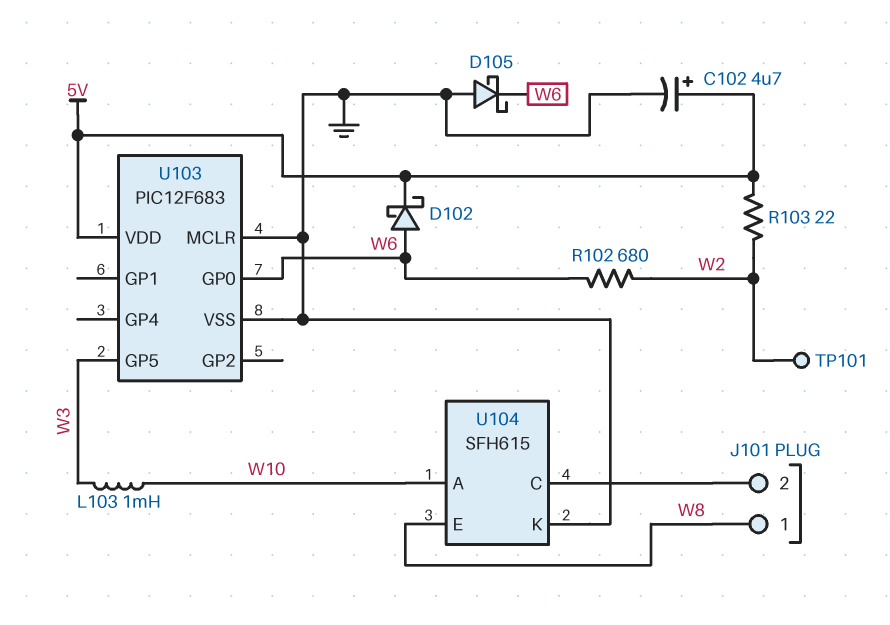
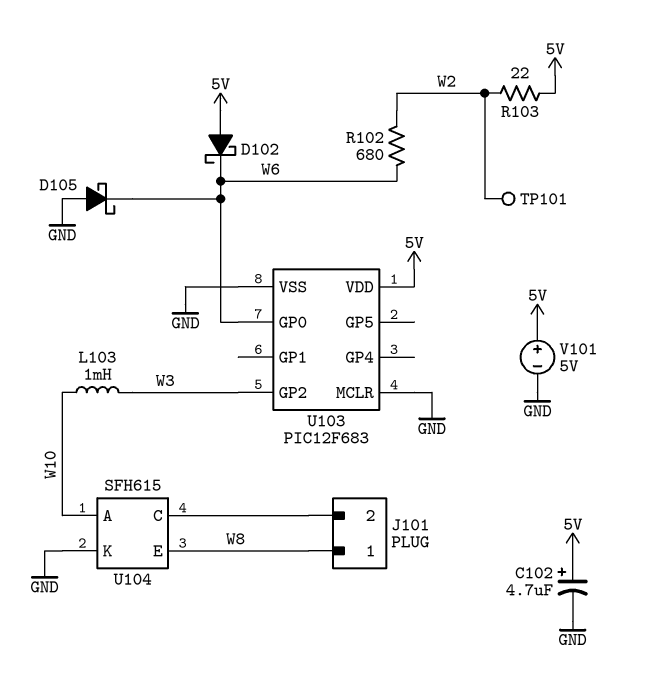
D102: schottky (A W6, K 5V) -> schottky (A 5V, K W6)
U103 pin GP2: none -> W3
U103 pin GP5: W3 -> none
V101: none -> 5V (plus 5V, minus GND)

